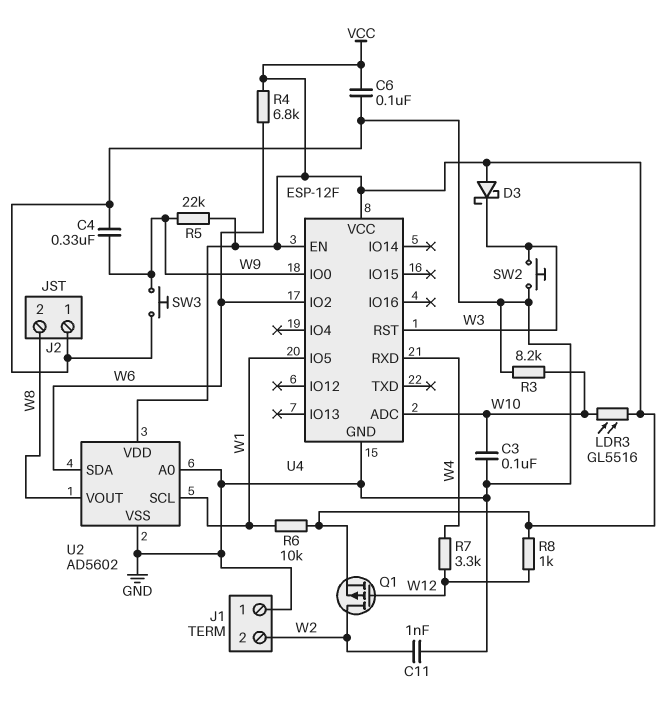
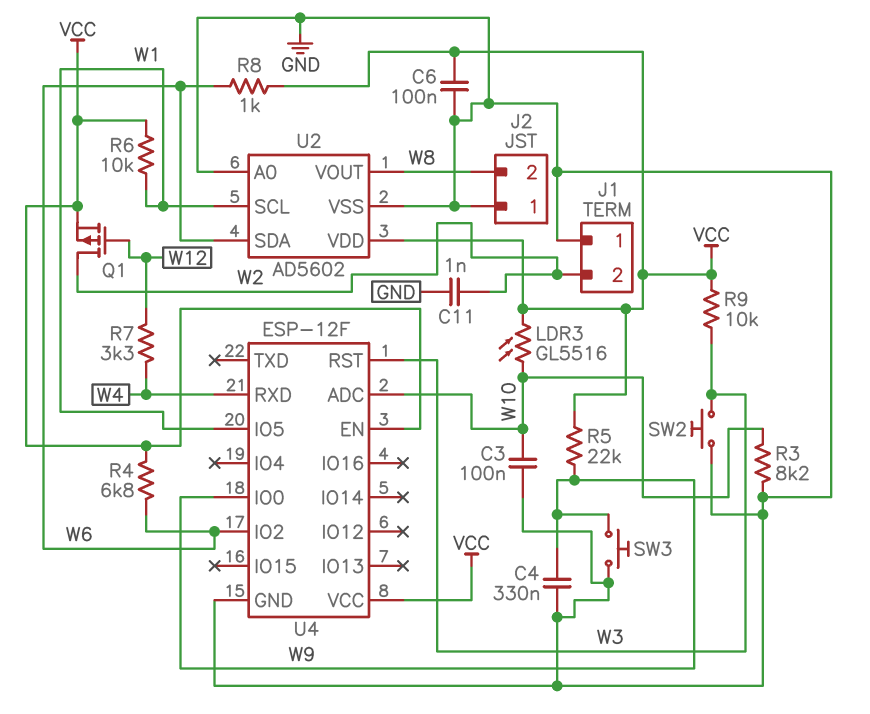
D3: schottky (A VCC, K W3) -> none
R8: 1k (VCC, W12) -> 1k (VCC, W6)
R9: none -> 10k (VCC, W3)

